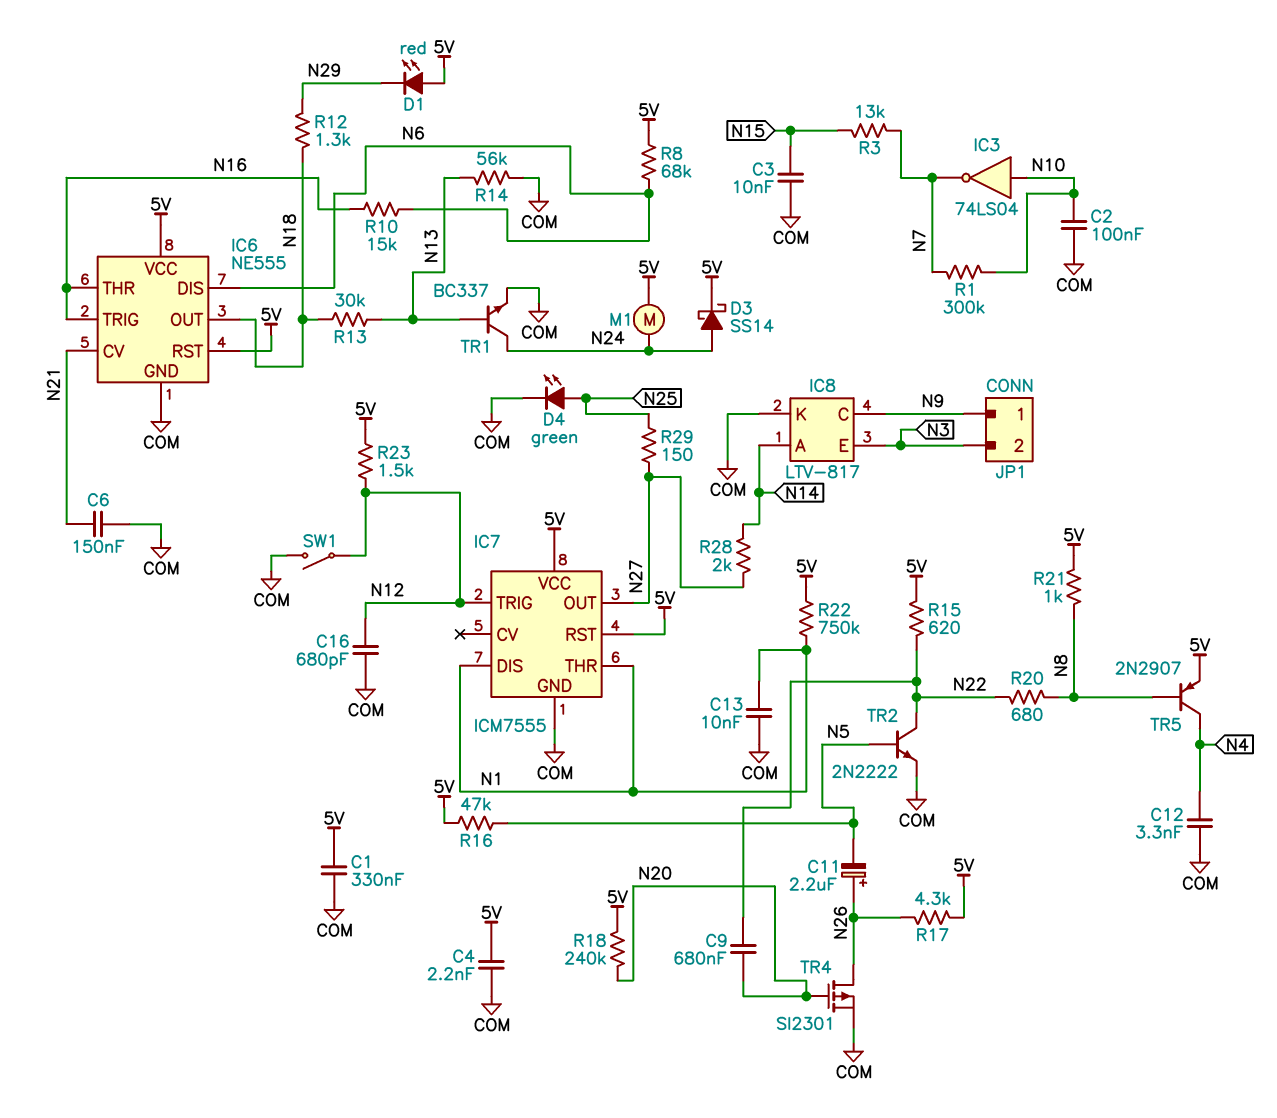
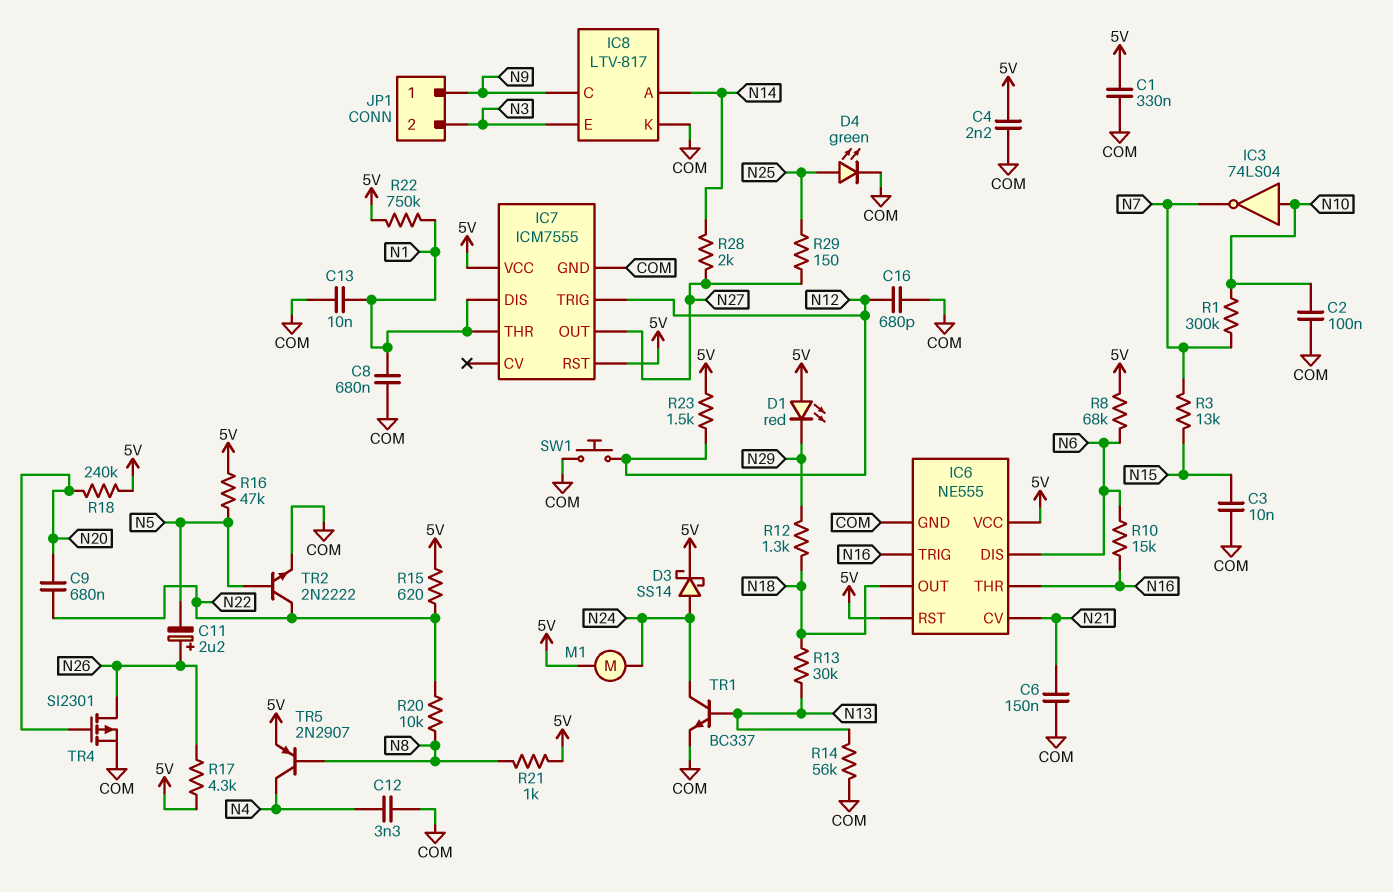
C8: none -> 680nF (COM, N1)
R20: 680 (N8, N22) -> 10k (N8, N22)
SW1: switch (COM, N12) -> button (COM, N12)

